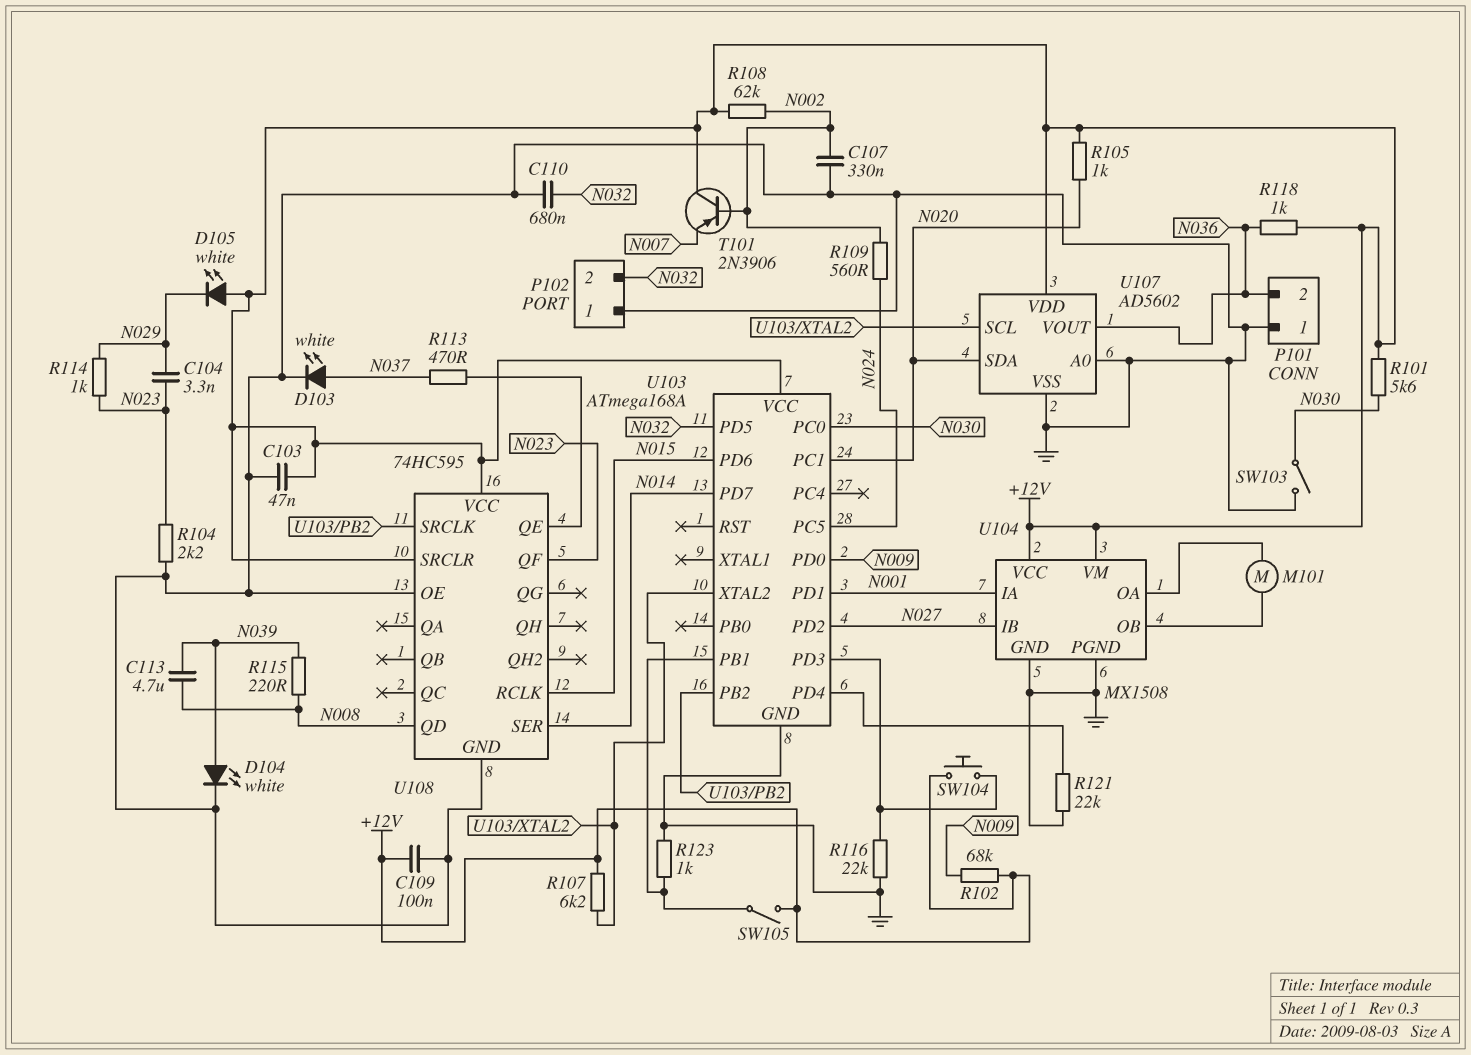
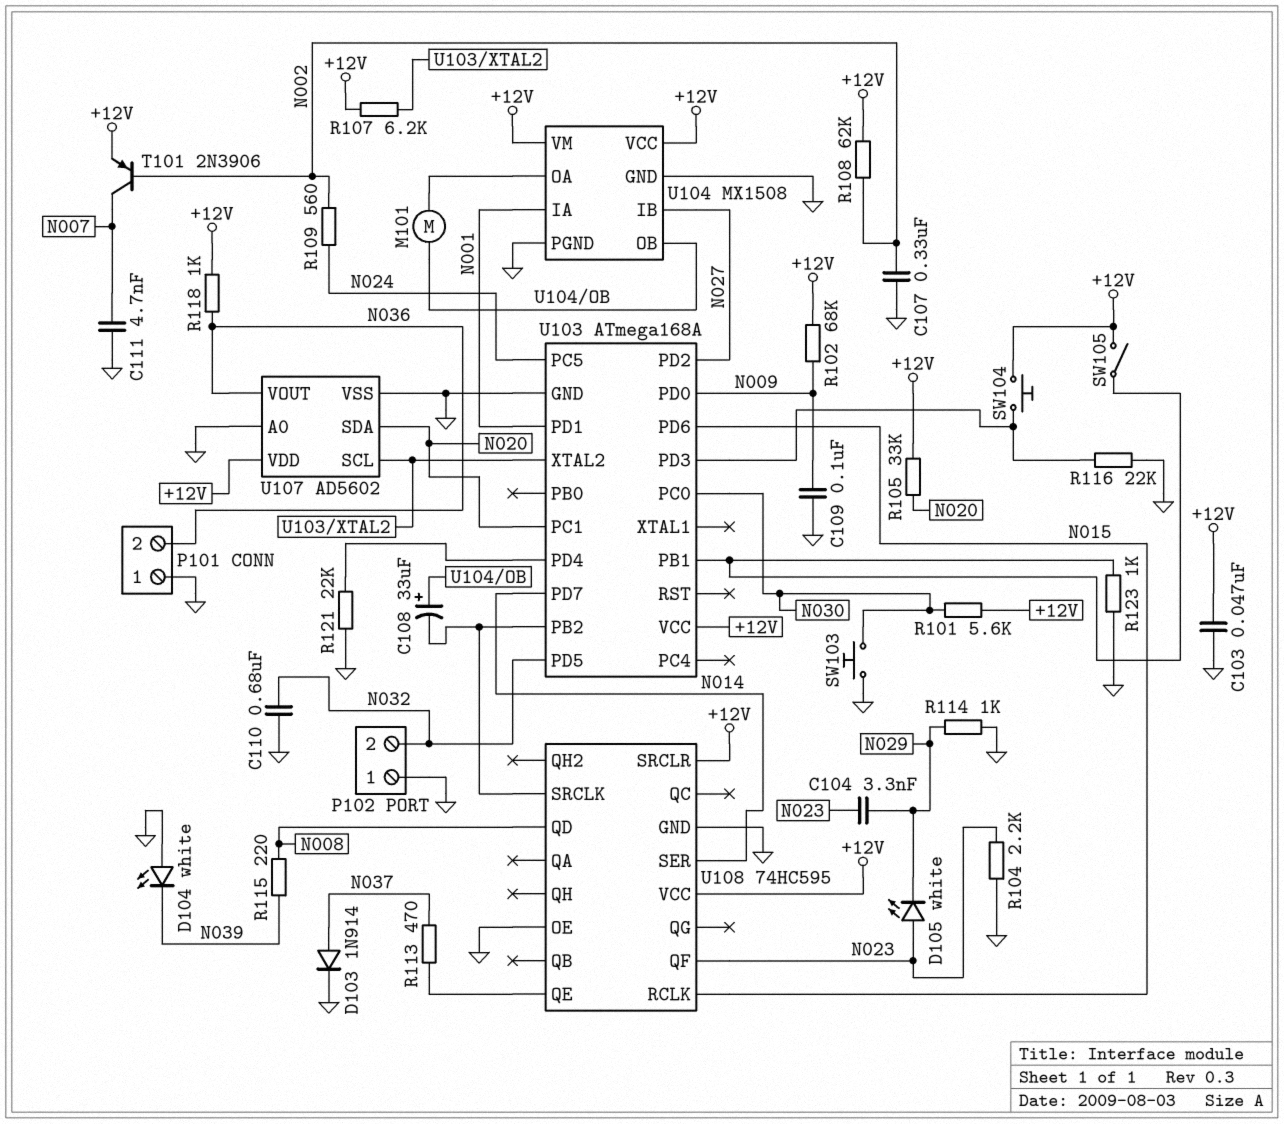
C108: none -> 33uF (plus U104/OB, minus U103/PB2)
C109: 100nF (+12V, GND) -> 100nF (GND, N009)
C111: none -> 4.7nF (GND, N007)
C113: 4.7uF (N008, N039) -> none
D103: LED white (A N037, K GND) -> diode 1N914 (A N037, K GND)
D104: LED white (A N039, K GND) -> LED white (A GND, K N039)
D105: LED white (A +12V, K N029) -> LED white (A N023, K N029)
R105: 1k (+12V, N020) -> 33k (+12V, N020)
R114: 1k (N023, N029) -> 1k (GND, N029)
SW103: switch (GND, N030) -> button (GND, N030)
T101: PNP 2N3906 (B N002, C +12V, E N007) -> PNP 2N3906 (B N002, C N007, E +12V)

